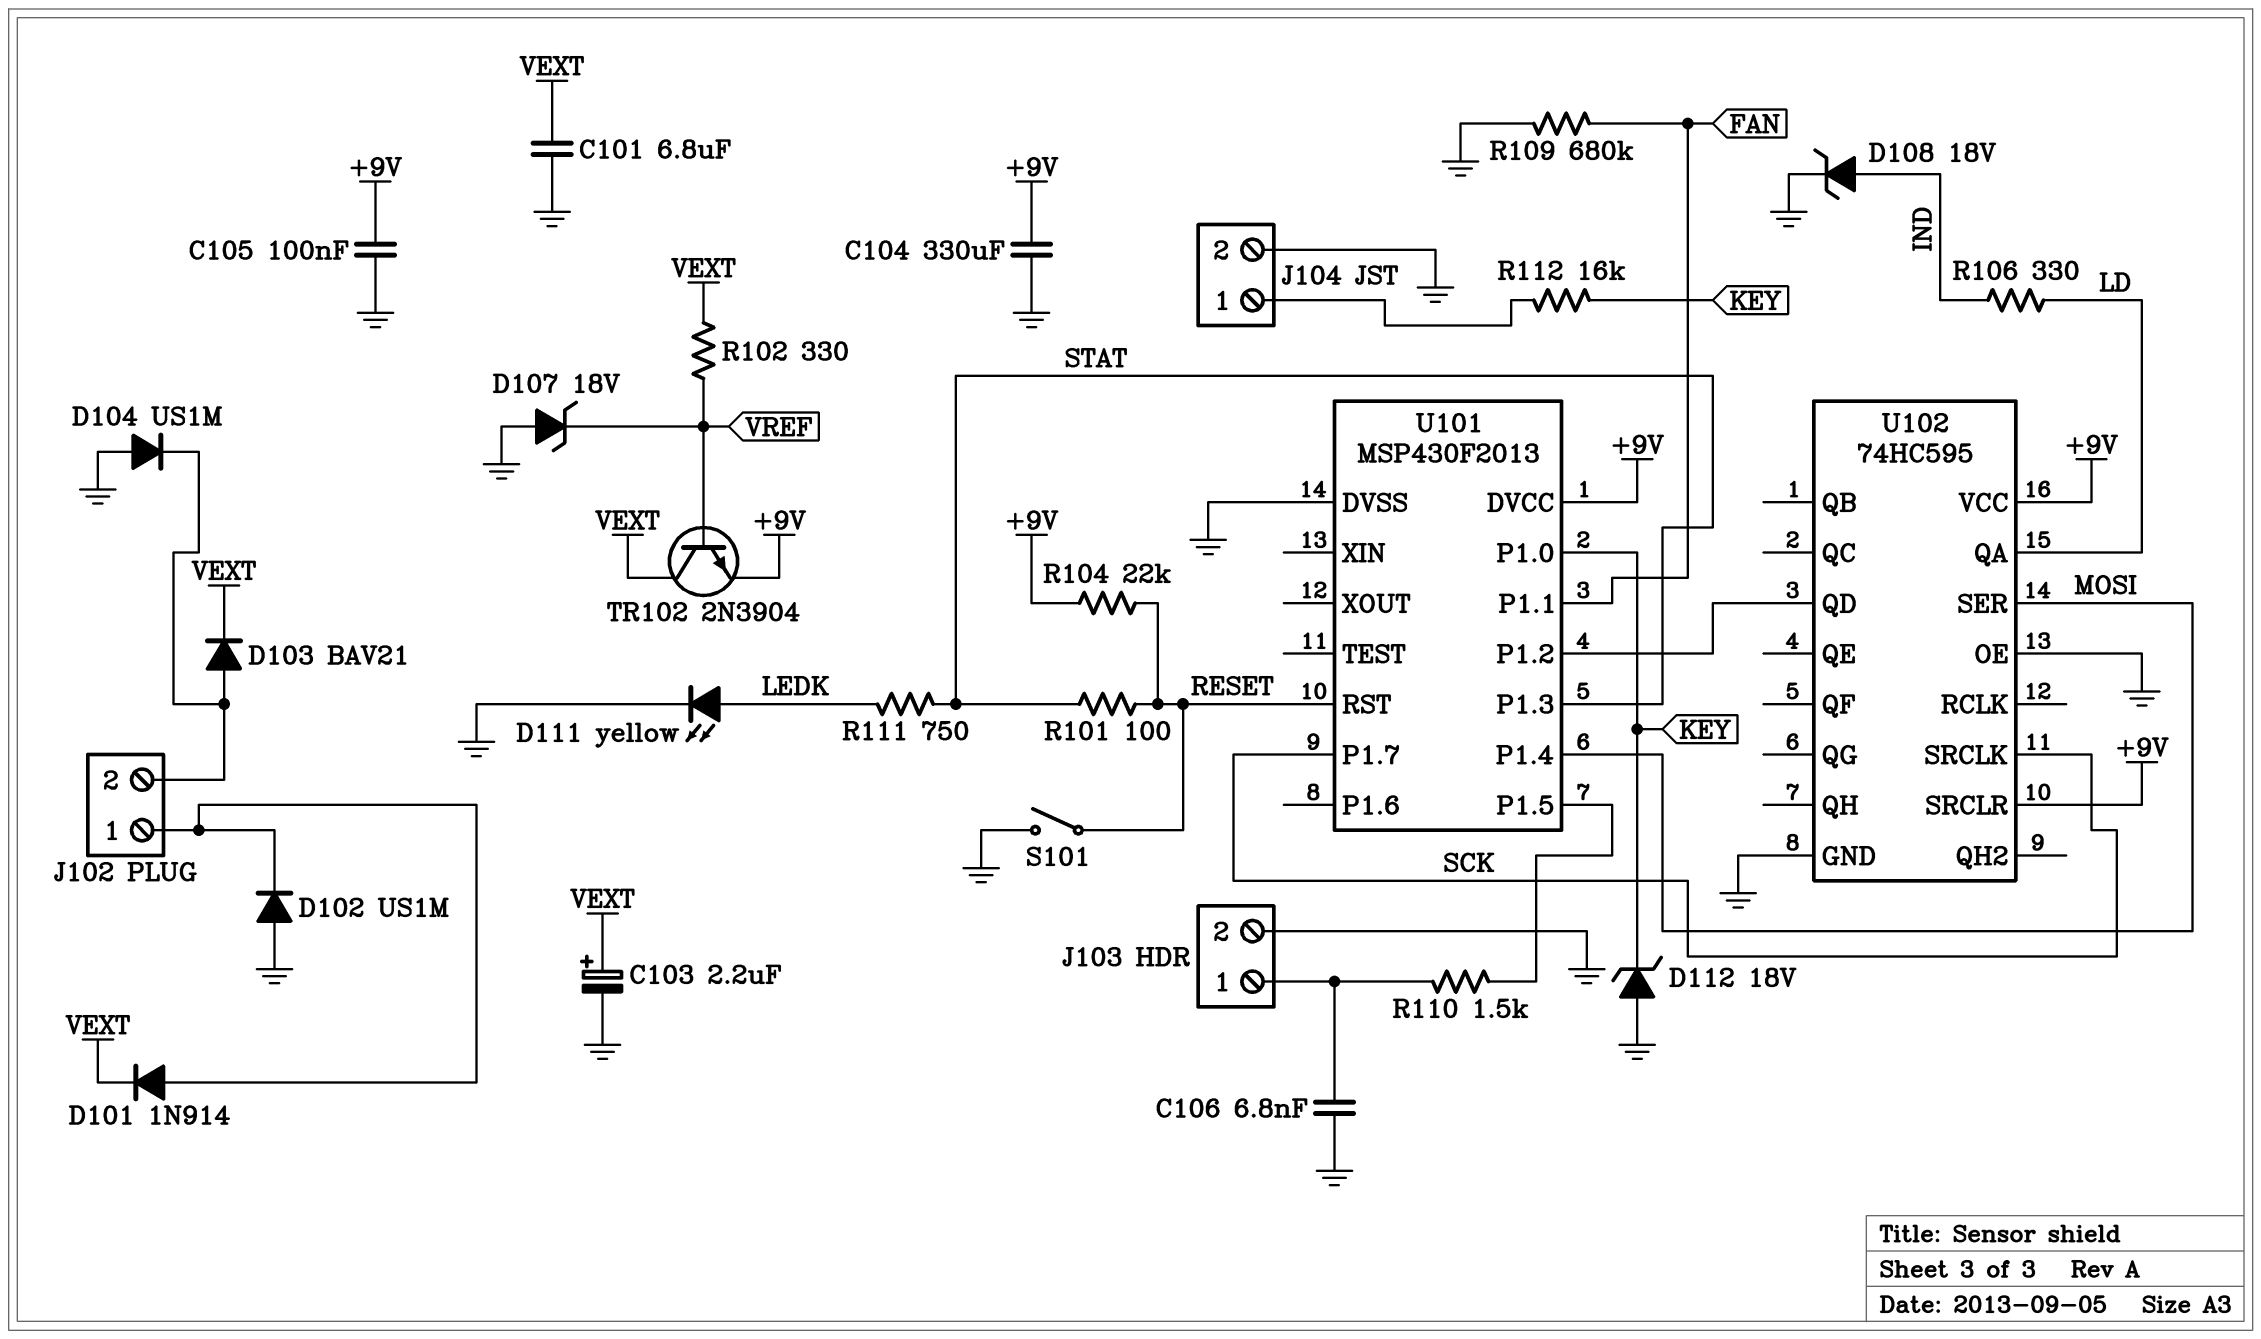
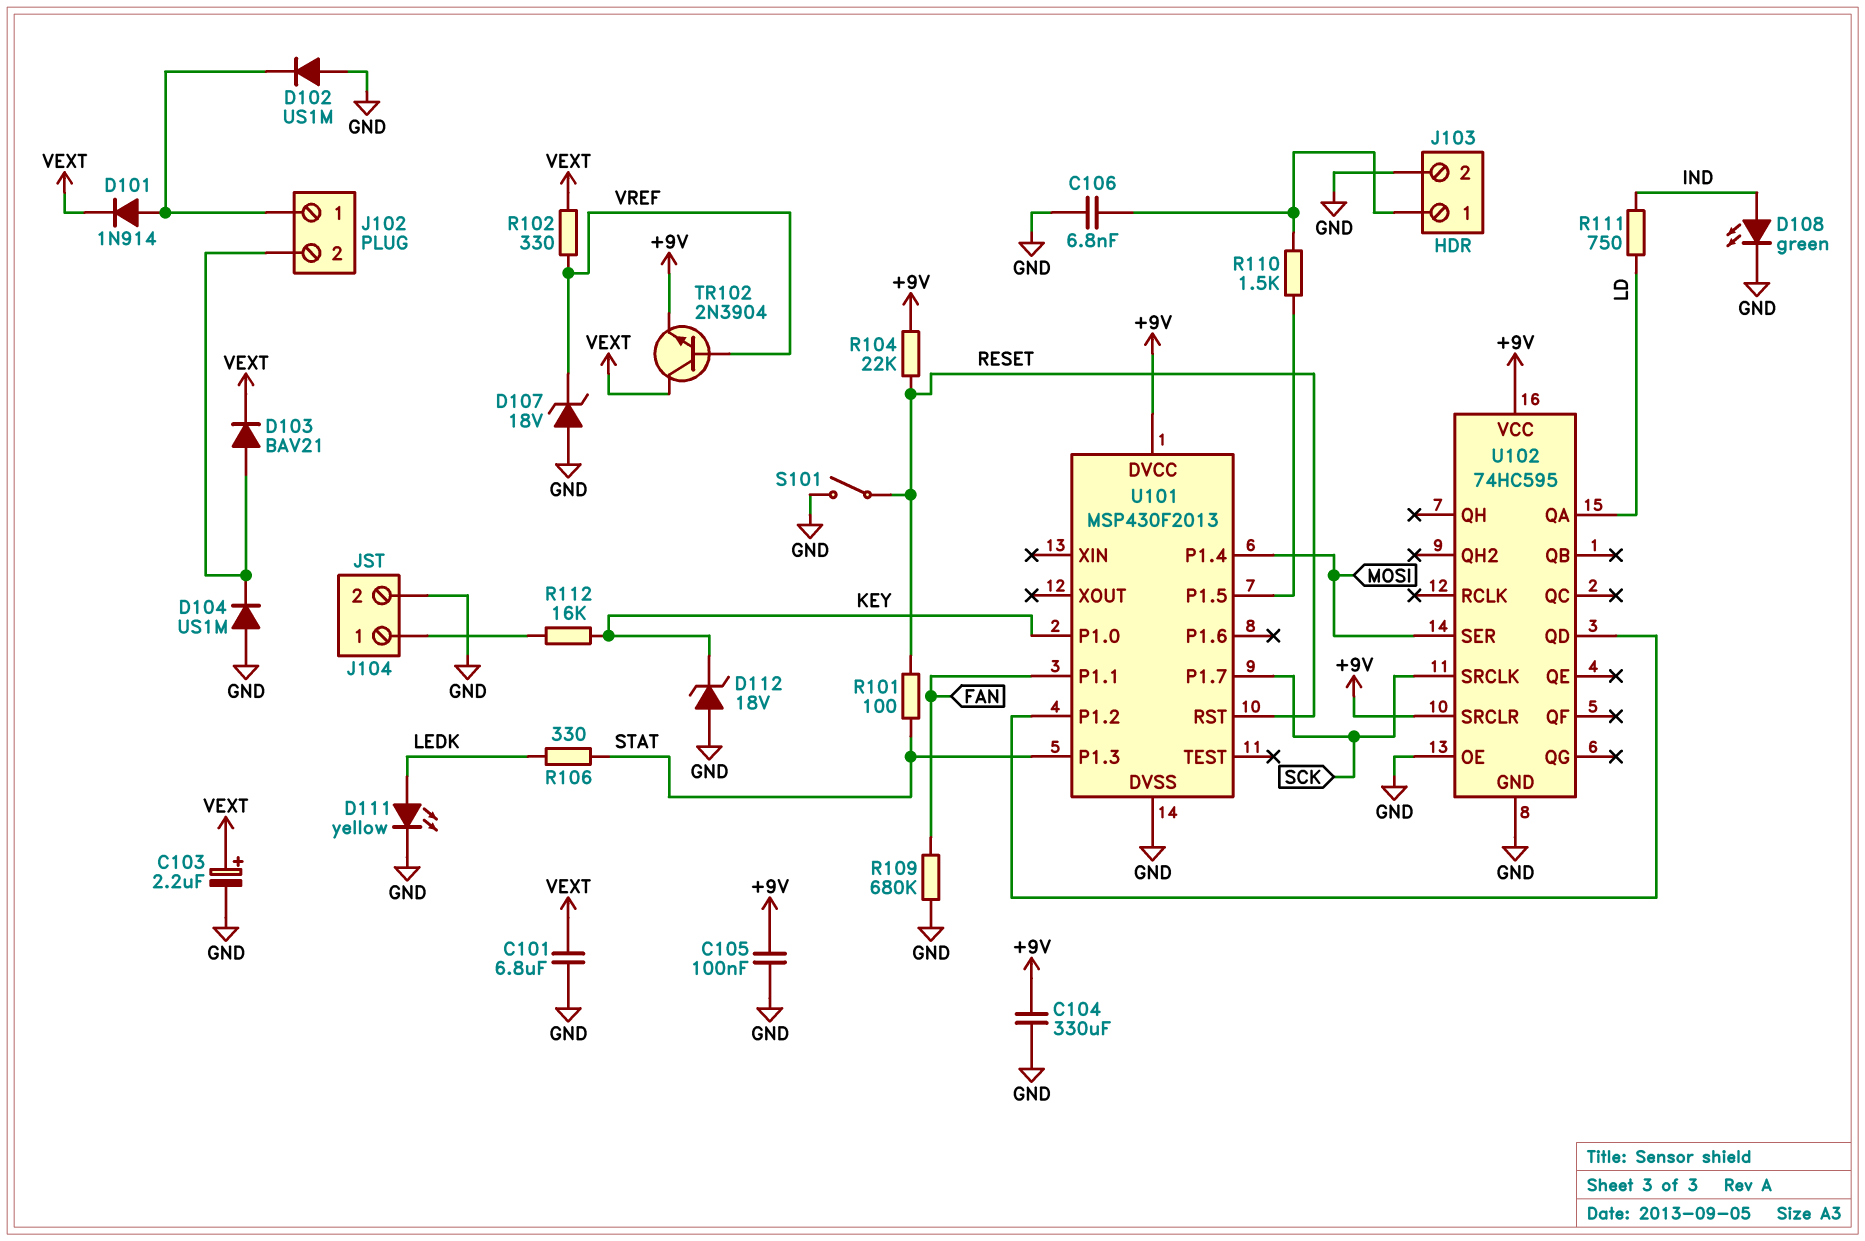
D108: zener 18V (A IND, K GND) -> LED green (A IND, K GND)
R106: 330 (IND, LD) -> 330 (LEDK, STAT)
R111: 750 (LEDK, STAT) -> 750 (IND, LD)

